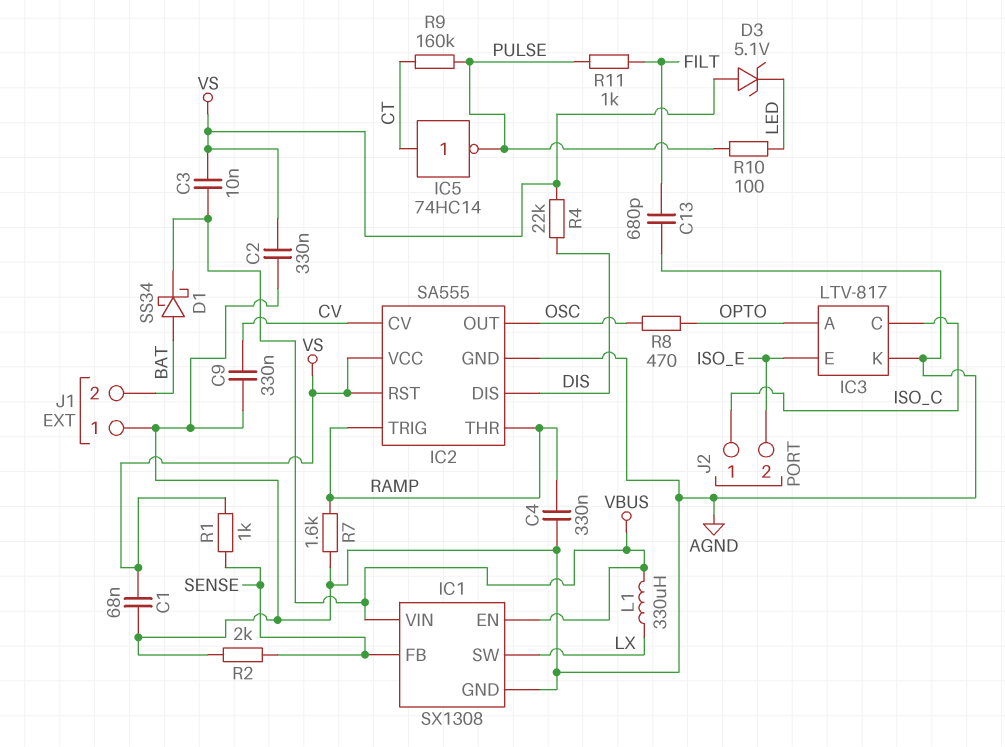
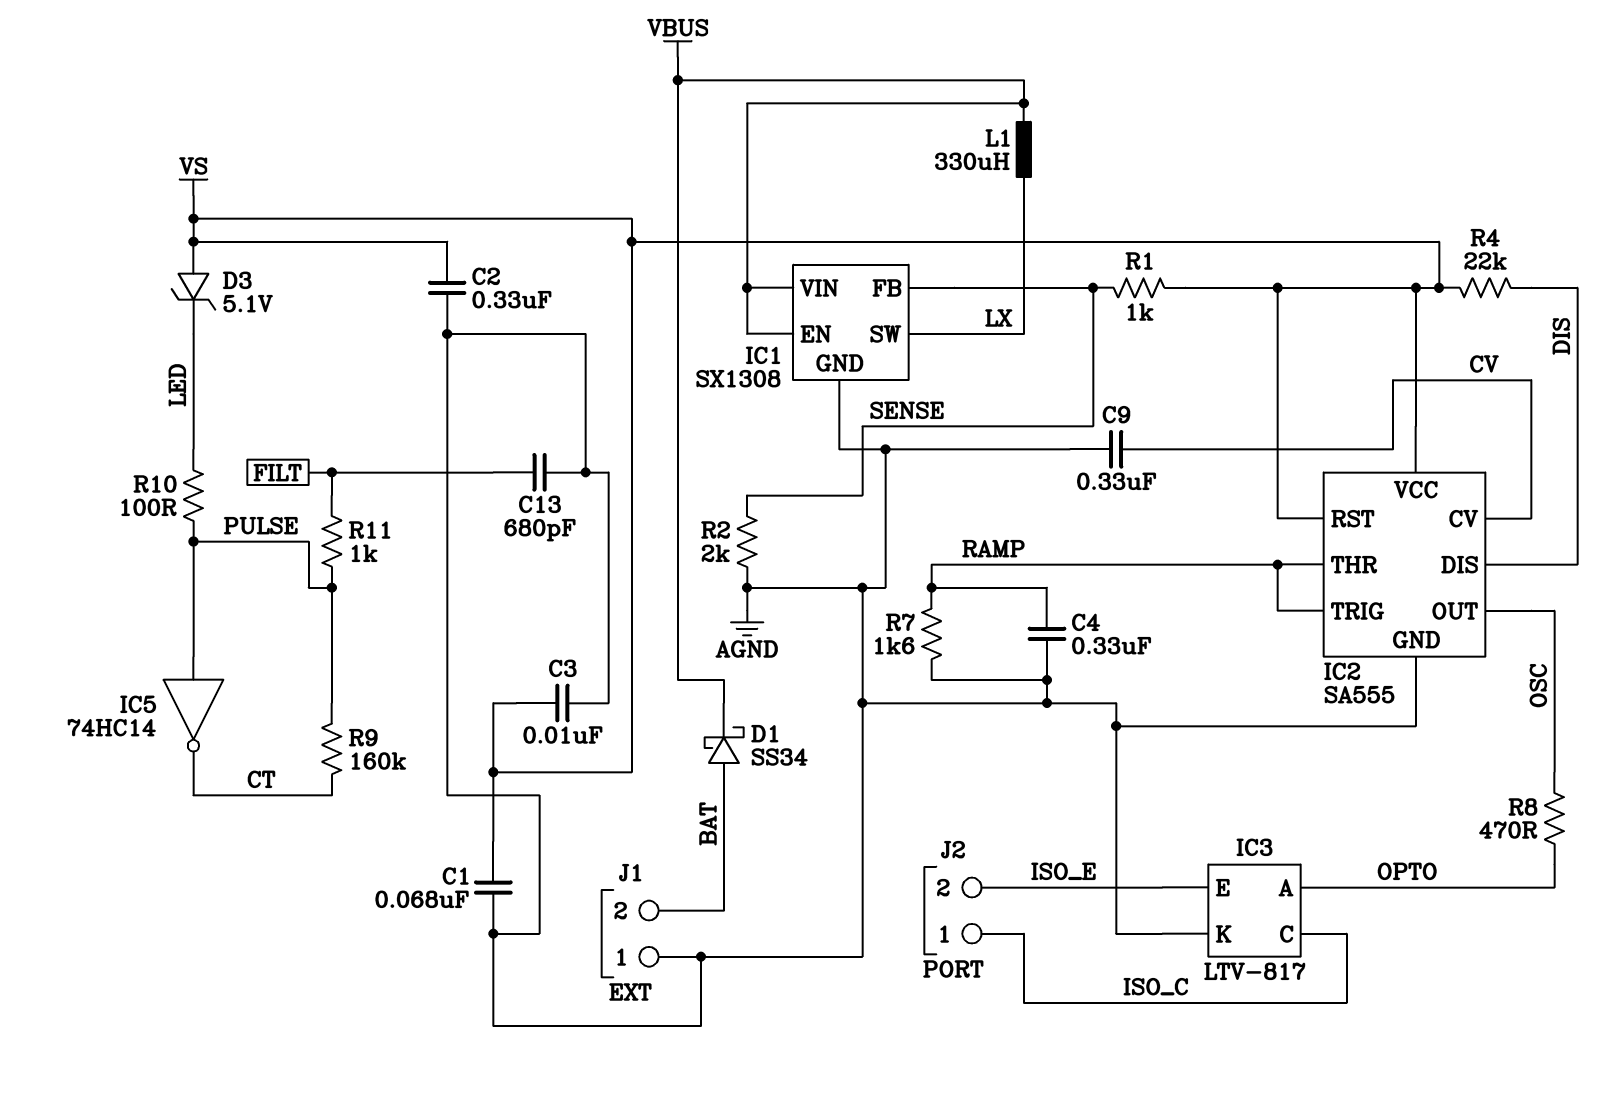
C3: 10nF (VBUS, VS) -> 10nF (AGND, VS)
IC5: NOT 74HC14 (in CT, out PULSE) -> NOT 74HC14 (in PULSE, out CT)

